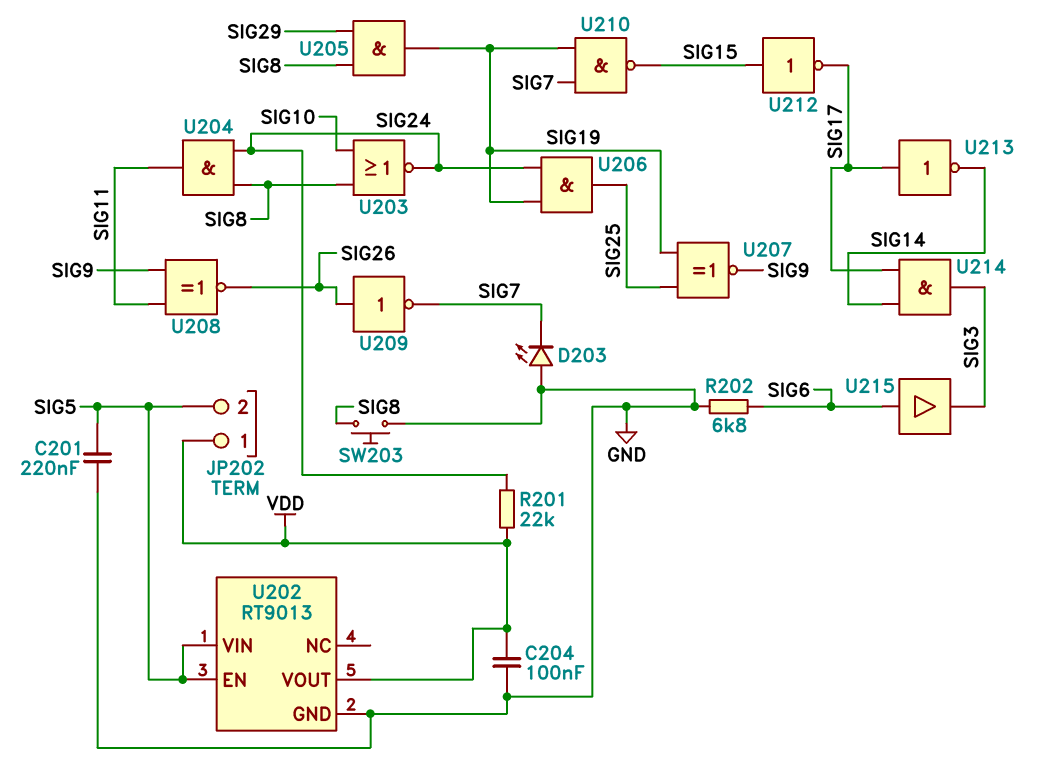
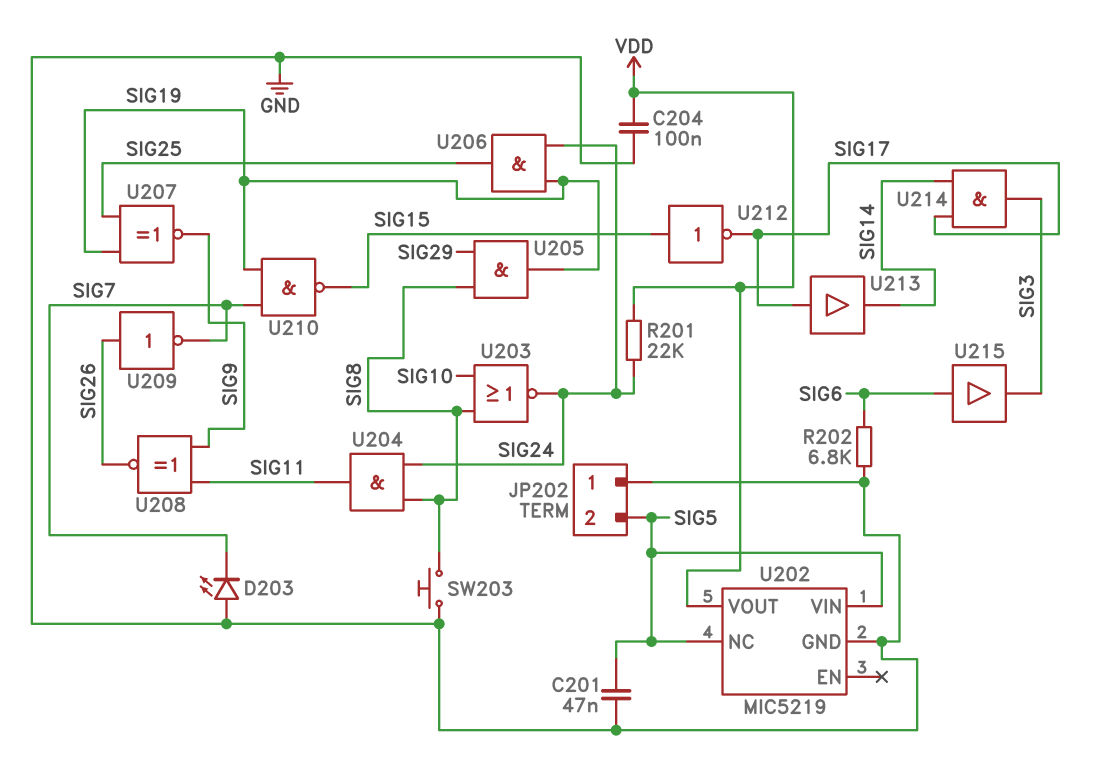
C201: 220nF (GND, SIG5) -> 47nF (GND, SIG5)
JP202 pin 1: VDD -> GND
U202: RT9013 -> MIC5219
U202 pin EN: SIG5 -> none
U202 pin NC: none -> SIG5
U213: NOT (in SIG17, out SIG14) -> buffer (in SIG17, out SIG14)

